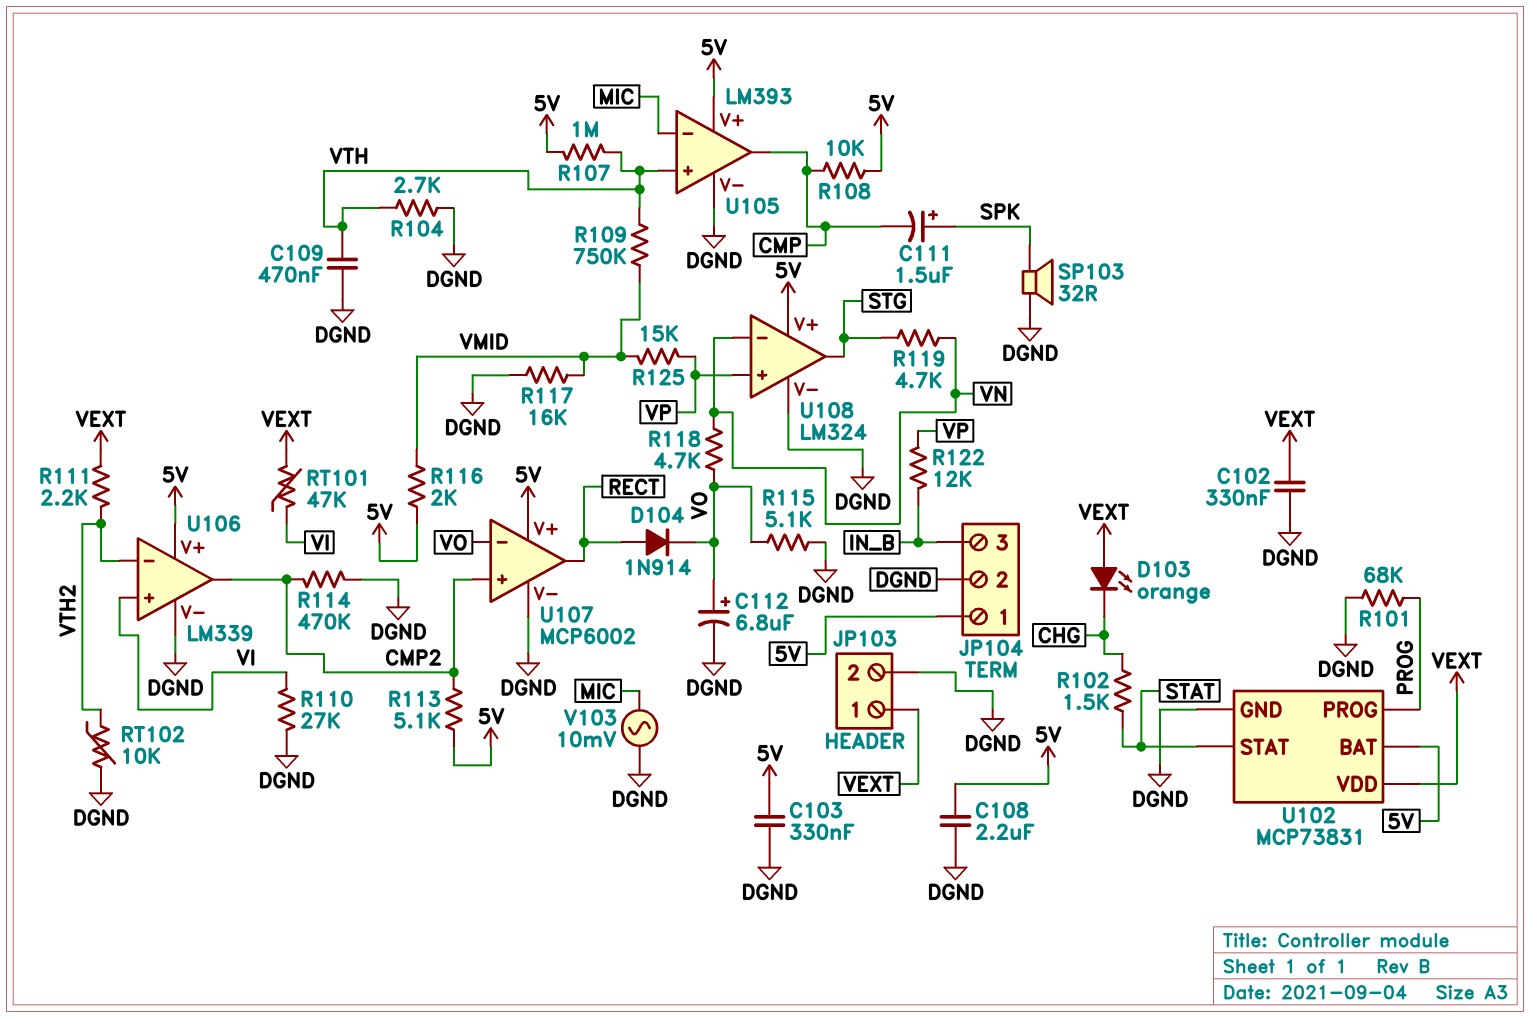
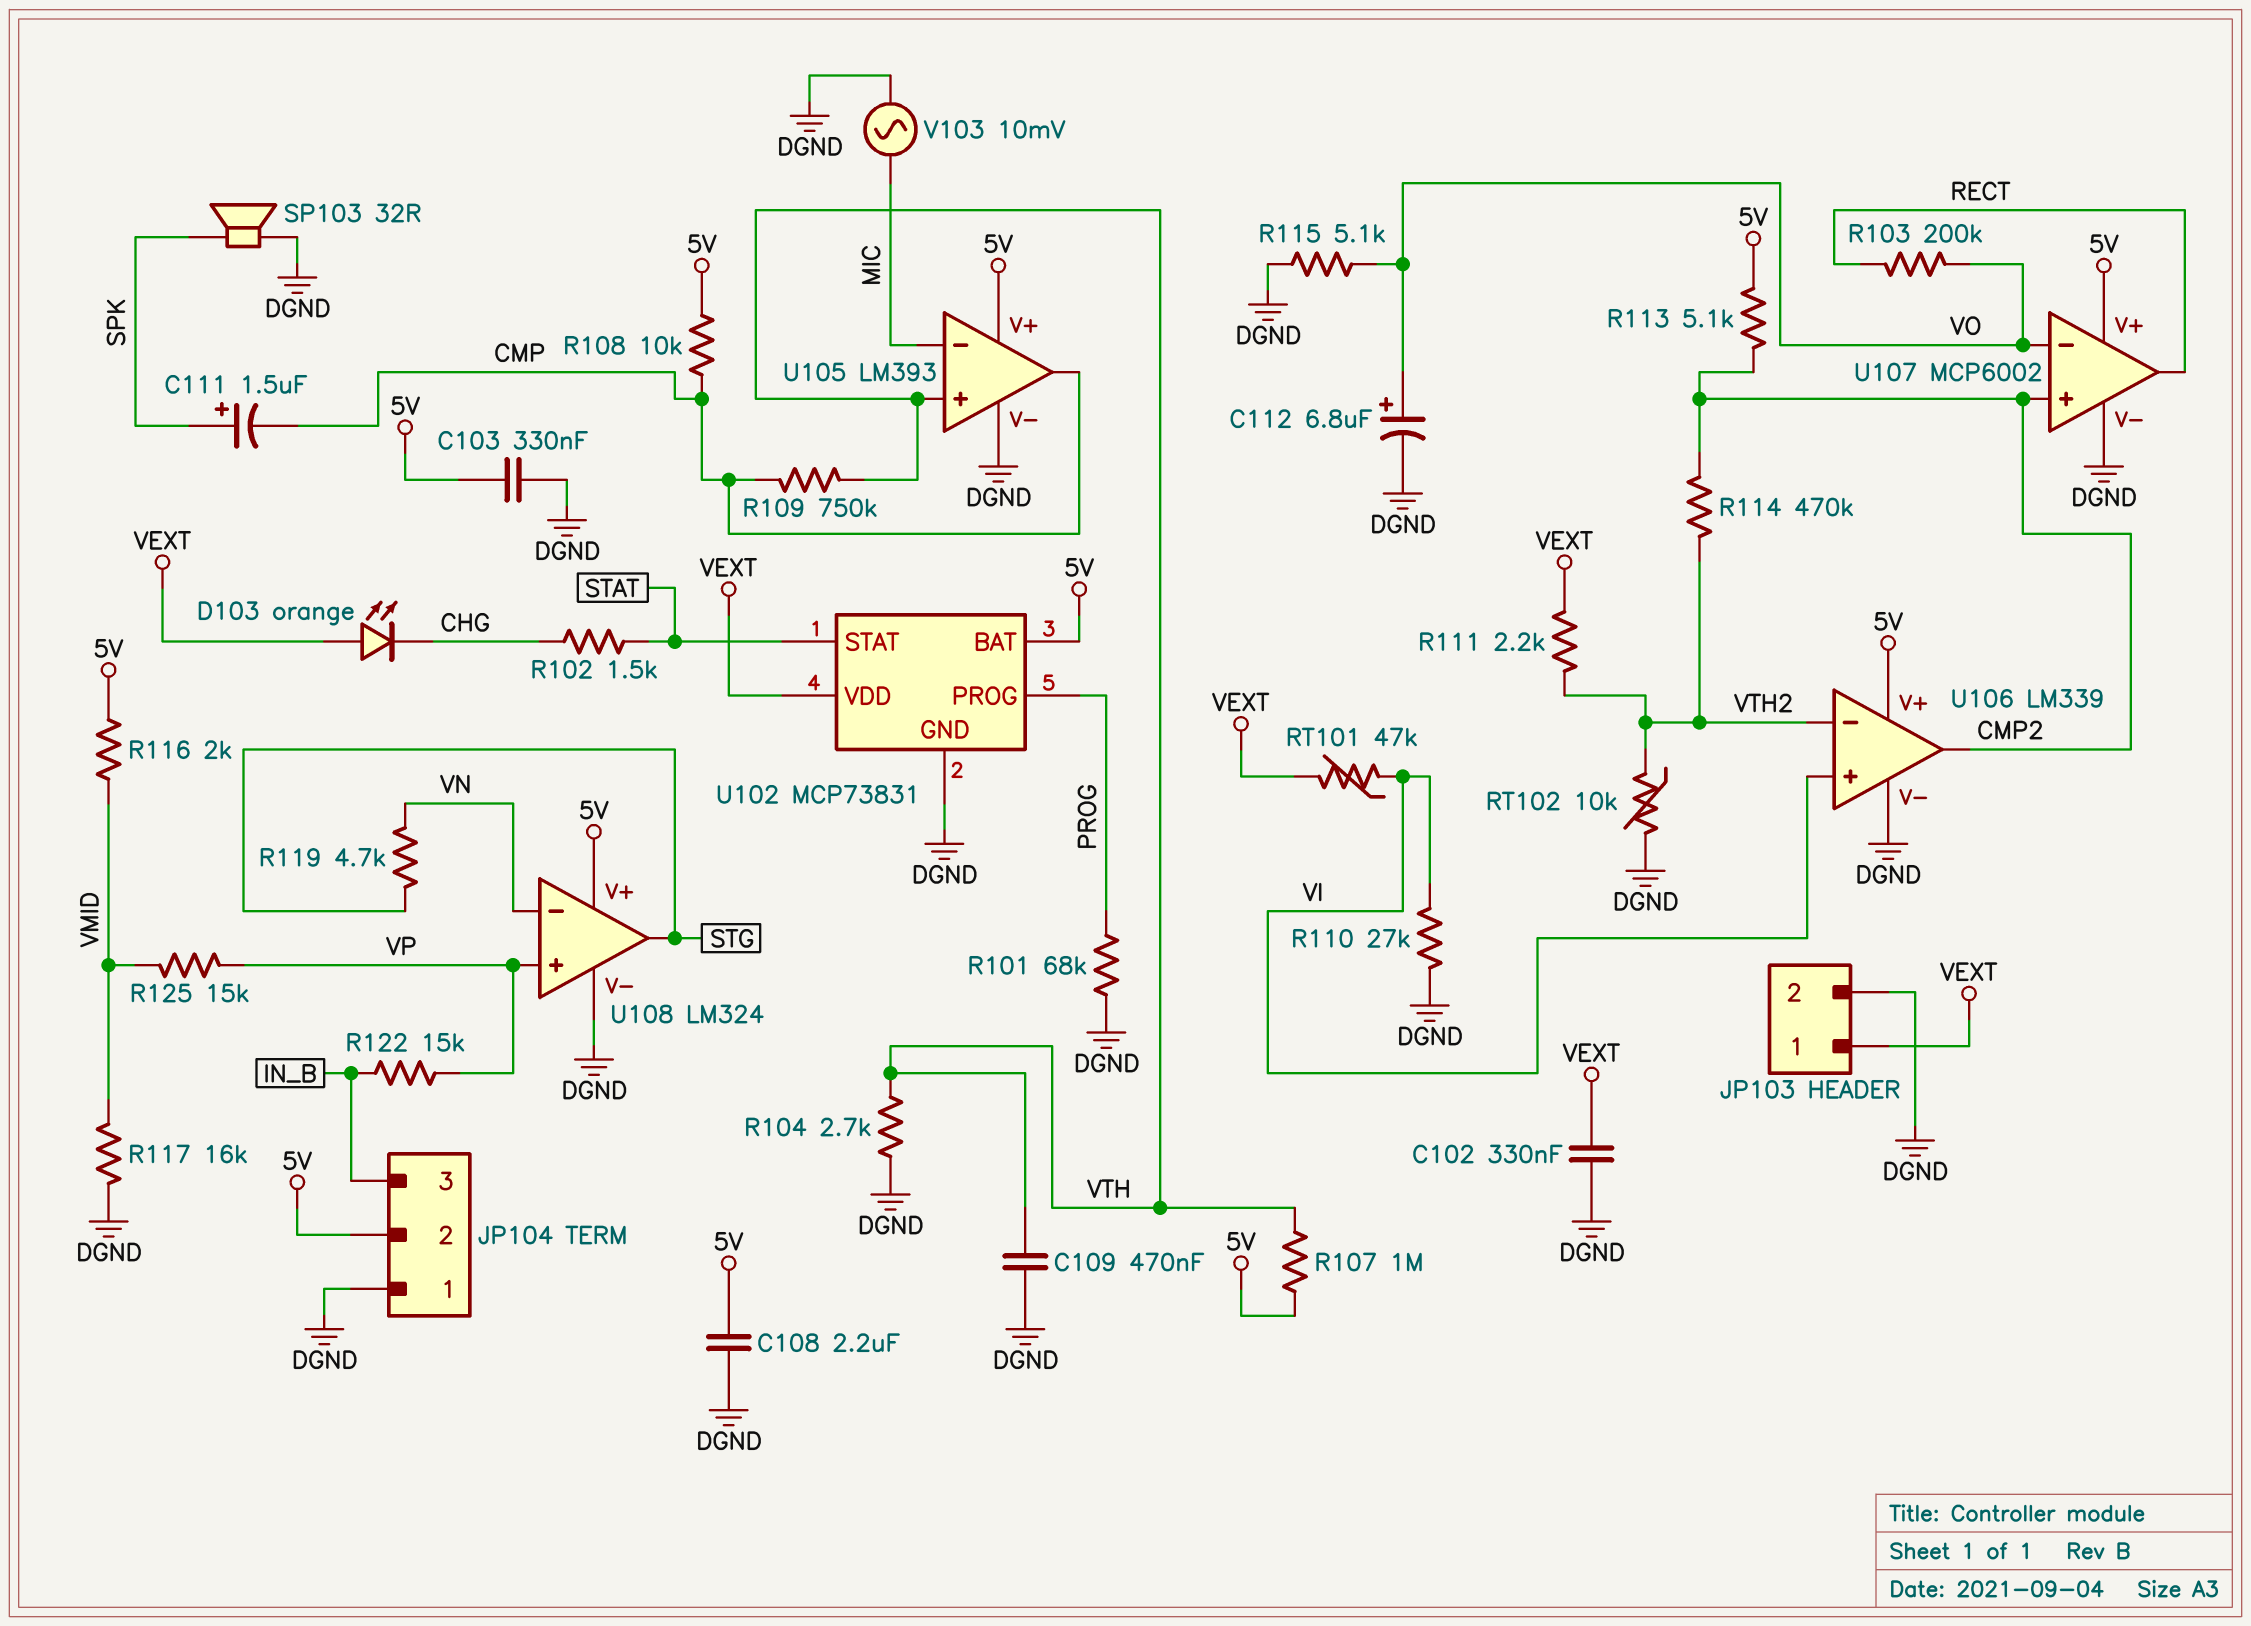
D104: diode 1N914 (A RECT, K VO) -> none
JP104 pin 1: 5V -> DGND
JP104 pin 2: DGND -> 5V
R103: none -> 200k (RECT, VO)
R109: 750k (VMID, VTH) -> 750k (CMP, VTH)
R114: 470k (CMP2, DGND) -> 470k (CMP2, VTH2)
R118: 4.7k (VN, VO) -> none
R122: 12k (IN_B, VP) -> 15k (IN_B, VP)

